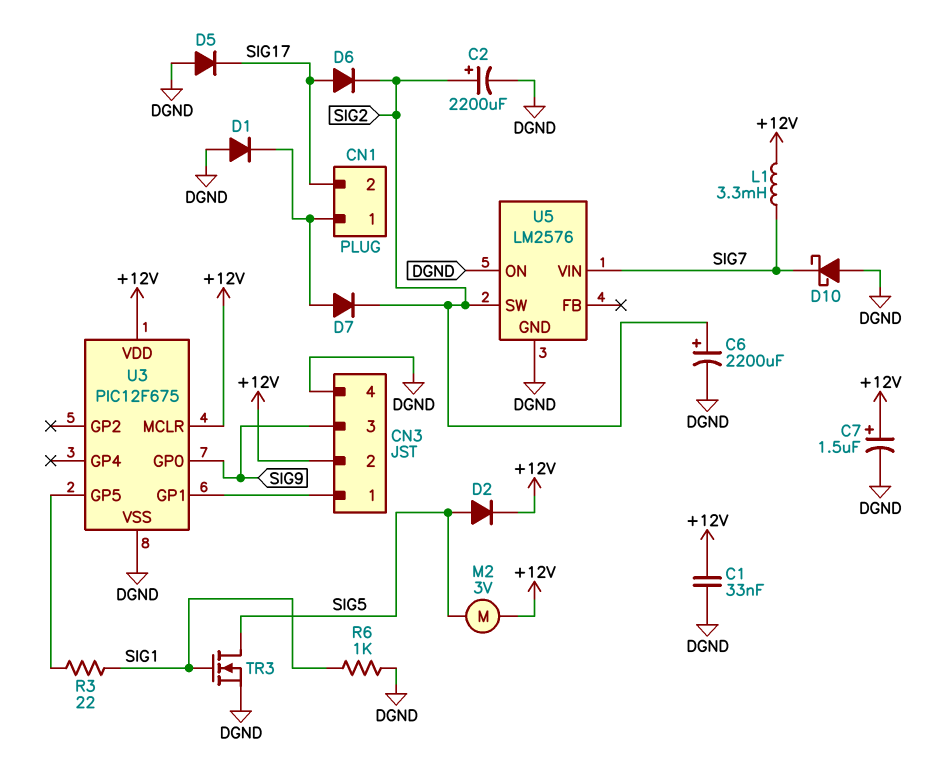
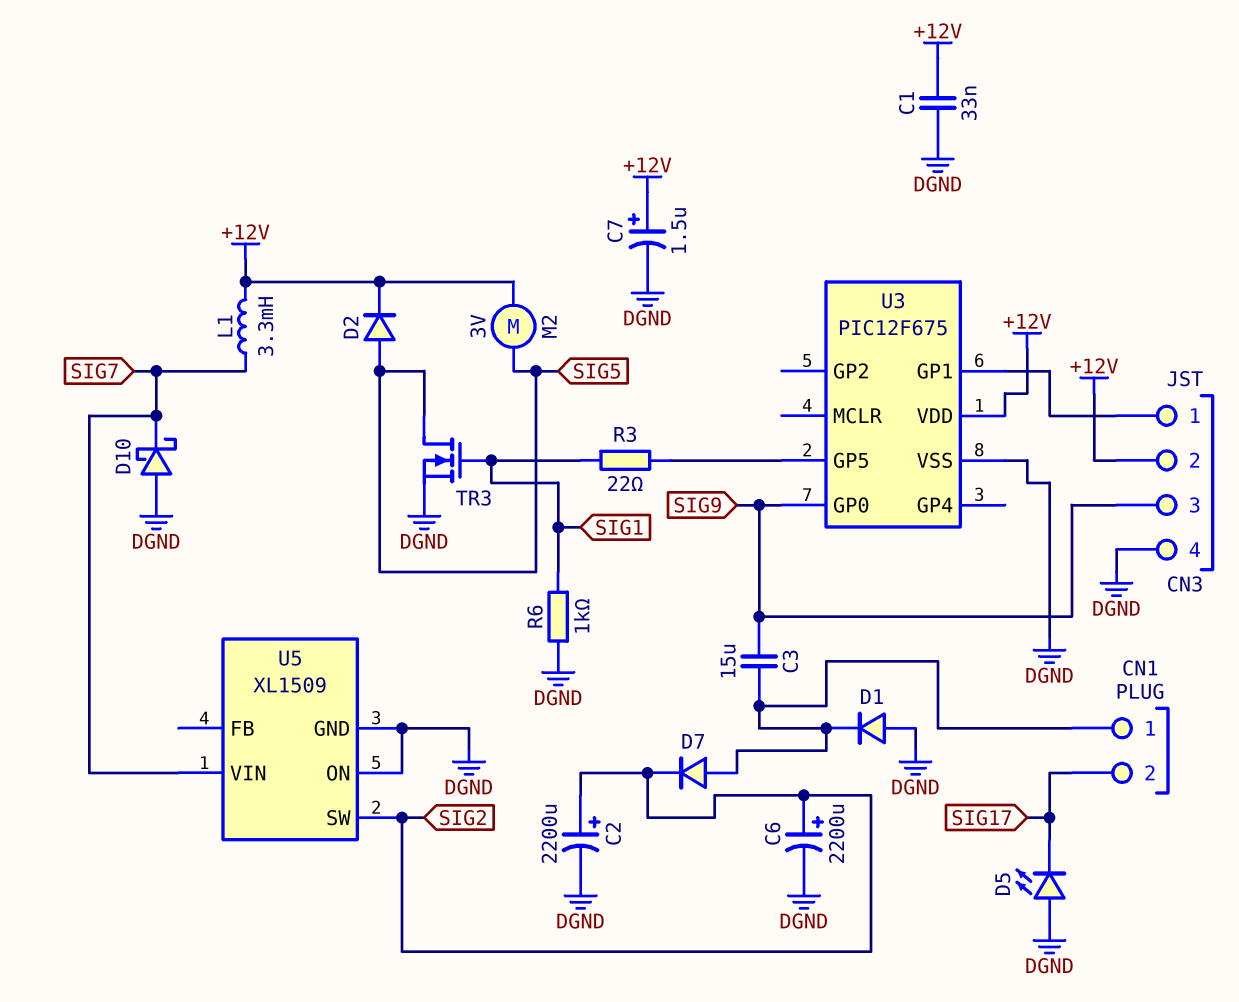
C3: none -> 15uF (CN1/1, SIG9)
D5: diode (A DGND, K SIG17) -> LED (A DGND, K SIG17)
D6: diode (A SIG17, K SIG2) -> none
U3 pin MCLR: +12V -> none
U5: LM2576 -> XL1509

